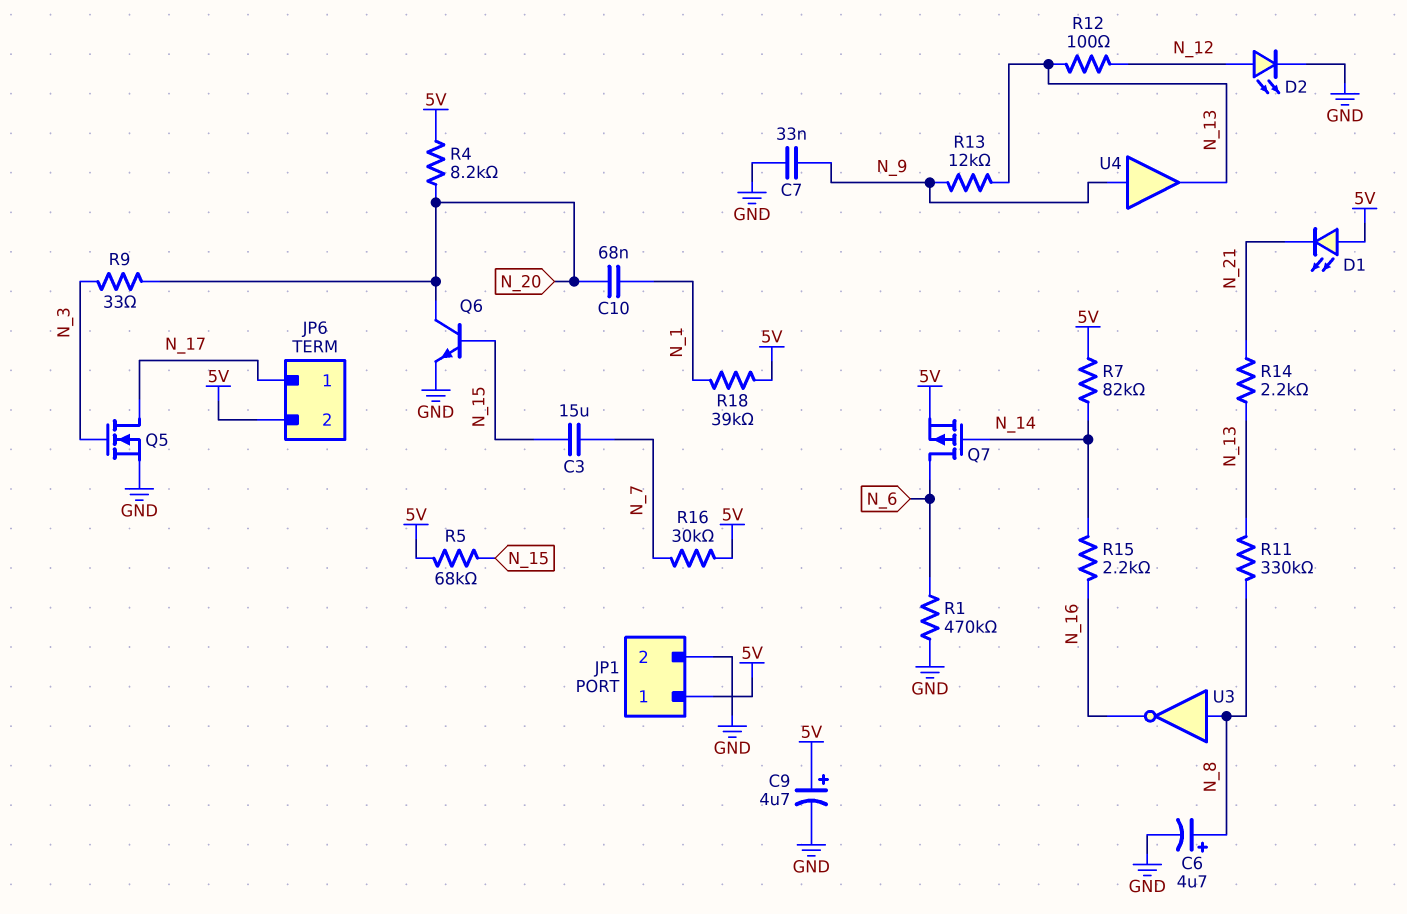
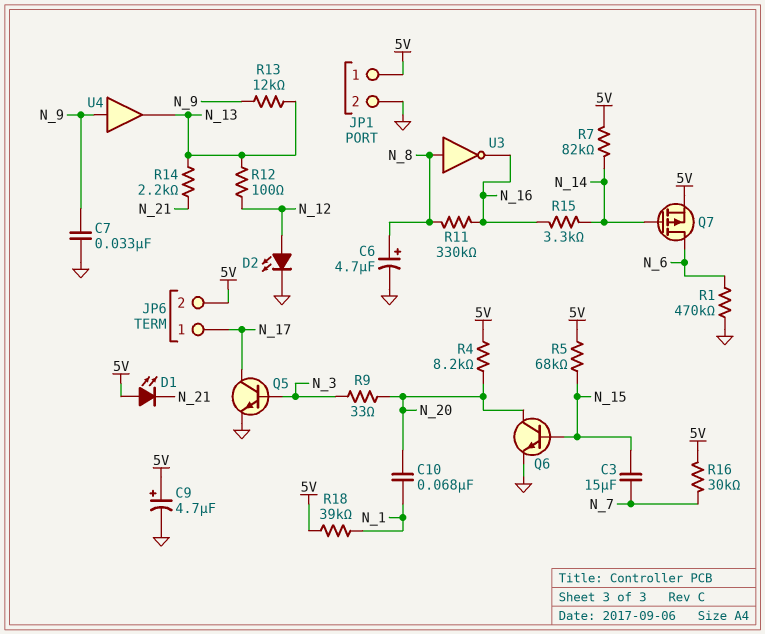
Q5: NMOS (G N_3, D N_17, S GND) -> NPN (B N_3, C N_17, E GND)
R11: 330k (N_8, N_13) -> 330k (N_8, N_16)
R15: 2.2k (N_14, N_16) -> 3.3k (N_14, N_16)

